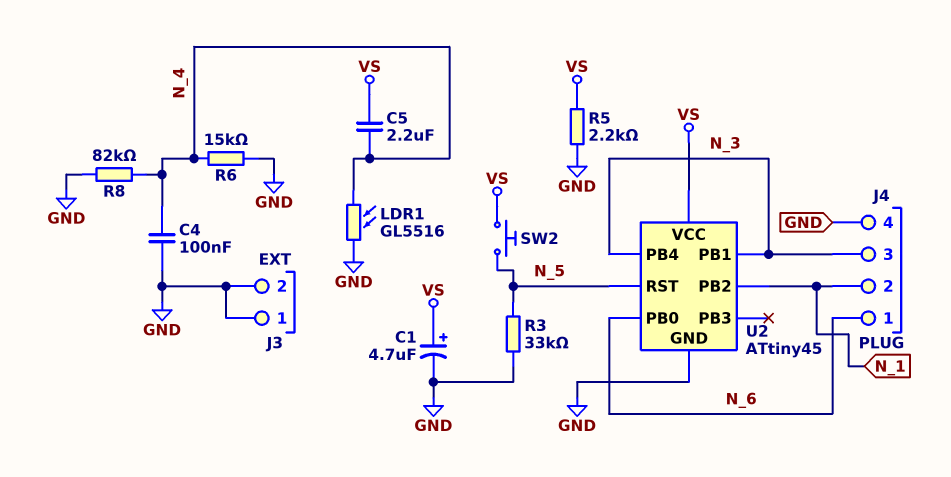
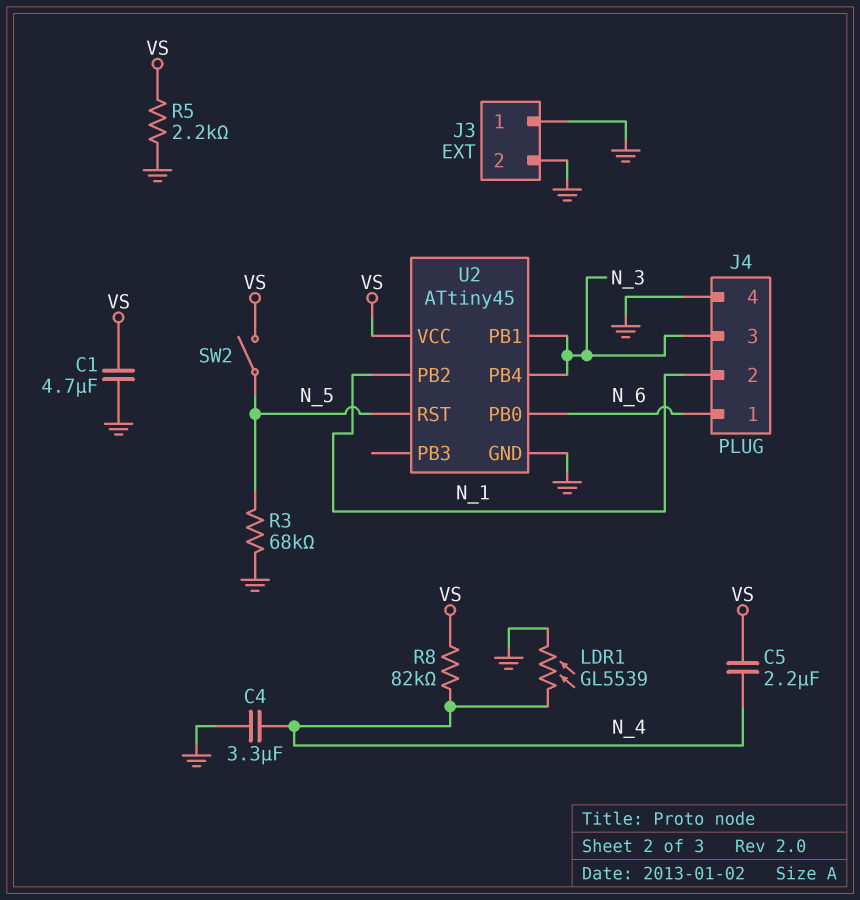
C1: 4.7uF (plus VS, minus GND) -> 4.7uF (GND, VS)
C4: 100nF (GND, N_4) -> 3.3uF (GND, N_4)
LDR1: GL5516 (GND, N_4) -> GL5539 (GND, N_4)
R3: 33k (GND, N_5) -> 68k (GND, N_5)
R6: 15k (GND, N_4) -> none
R8: 82k (GND, N_4) -> 82k (N_4, VS)
SW2: button (N_5, VS) -> switch (N_5, VS)

